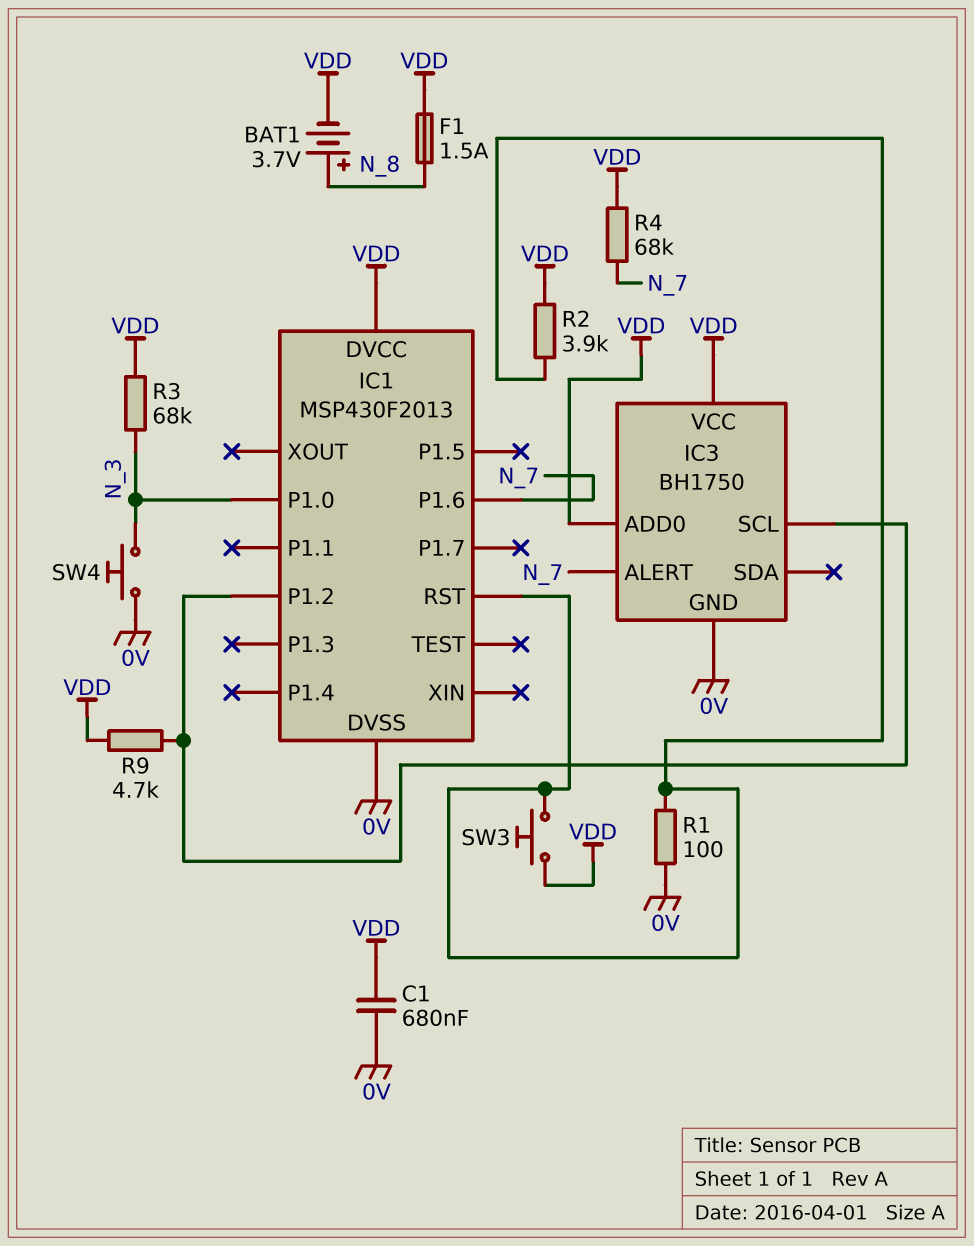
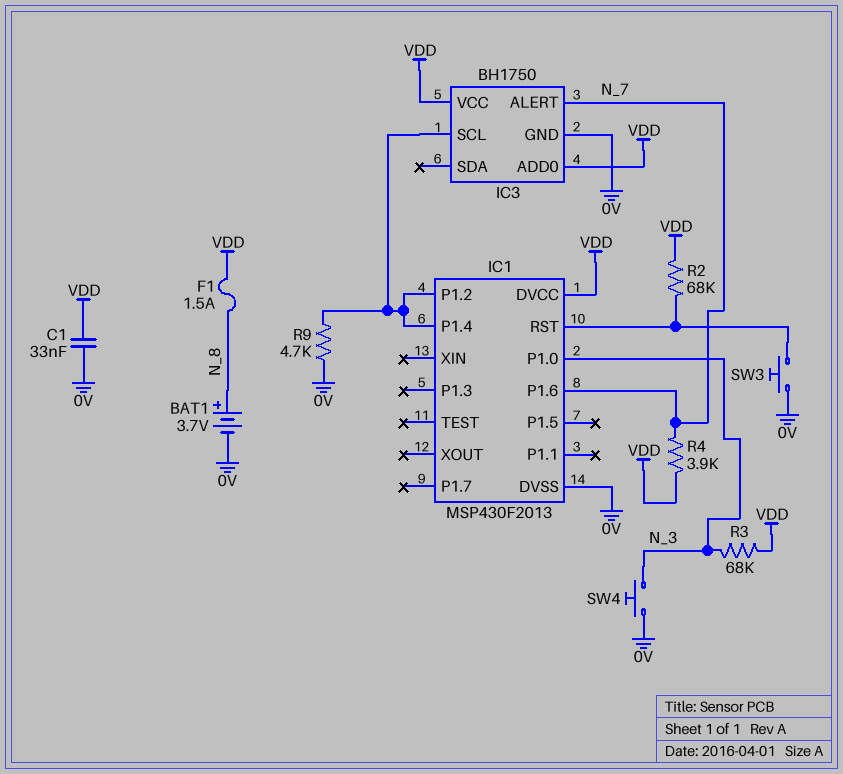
BAT1: 3.7V (plus N_8, minus VDD) -> 3.7V (plus N_8, minus 0V)
C1: 680nF (0V, VDD) -> 33nF (0V, VDD)
IC1 pin P1.4: none -> IC1/P1.2
R1: 100 (0V, IC1/RST) -> none
R2: 3.9k (IC1/RST, VDD) -> 68k (IC1/RST, VDD)
R4: 68k (N_7, VDD) -> 3.9k (N_7, VDD)
R9: 4.7k (IC1/P1.2, VDD) -> 4.7k (0V, IC1/P1.2)
SW3: button (IC1/RST, VDD) -> button (0V, IC1/RST)

